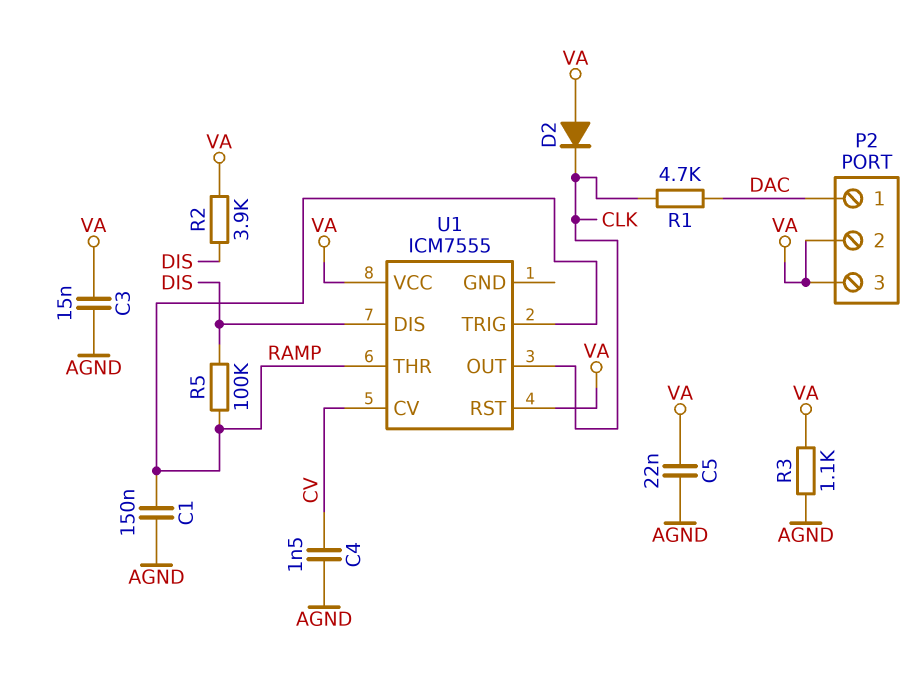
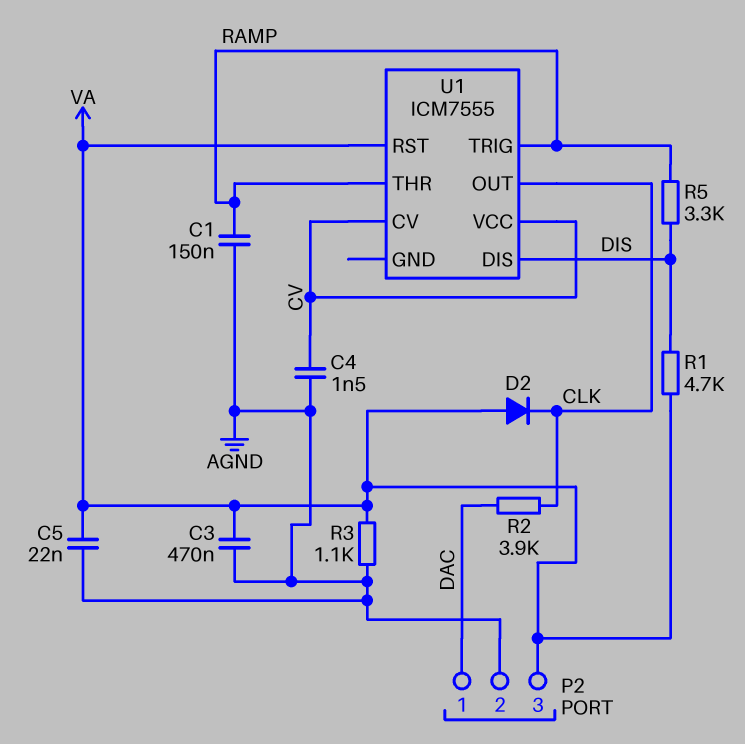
C3: 15nF (AGND, VA) -> 470nF (AGND, VA)
P2 pin 2: VA -> AGND
R1: 4.7k (CLK, DAC) -> 4.7k (DIS, VA)
R2: 3.9k (DIS, VA) -> 3.9k (CLK, DAC)
R5: 100k (DIS, RAMP) -> 3.3k (DIS, RAMP)
U1 pin VCC: VA -> CV

